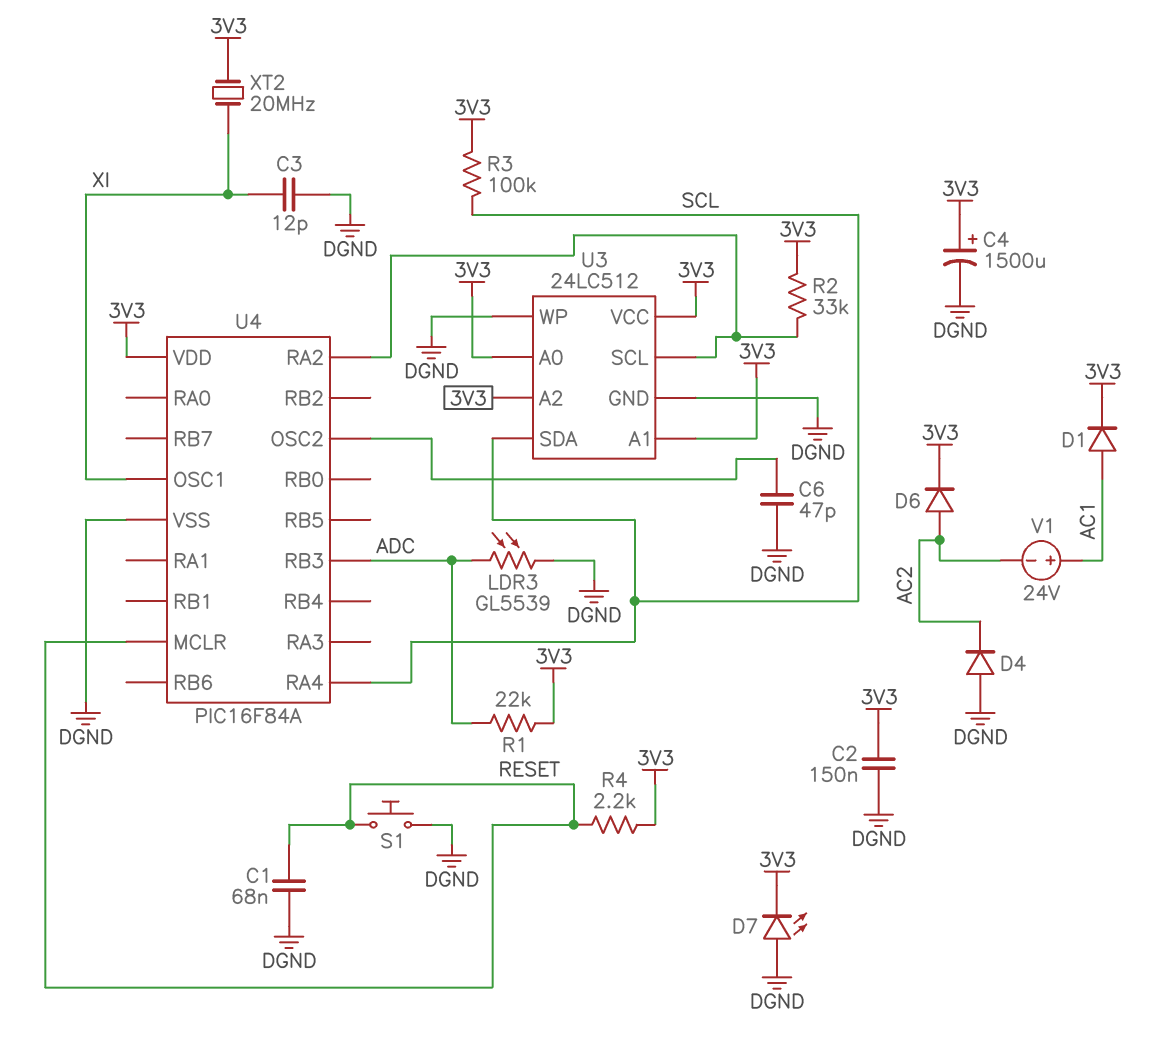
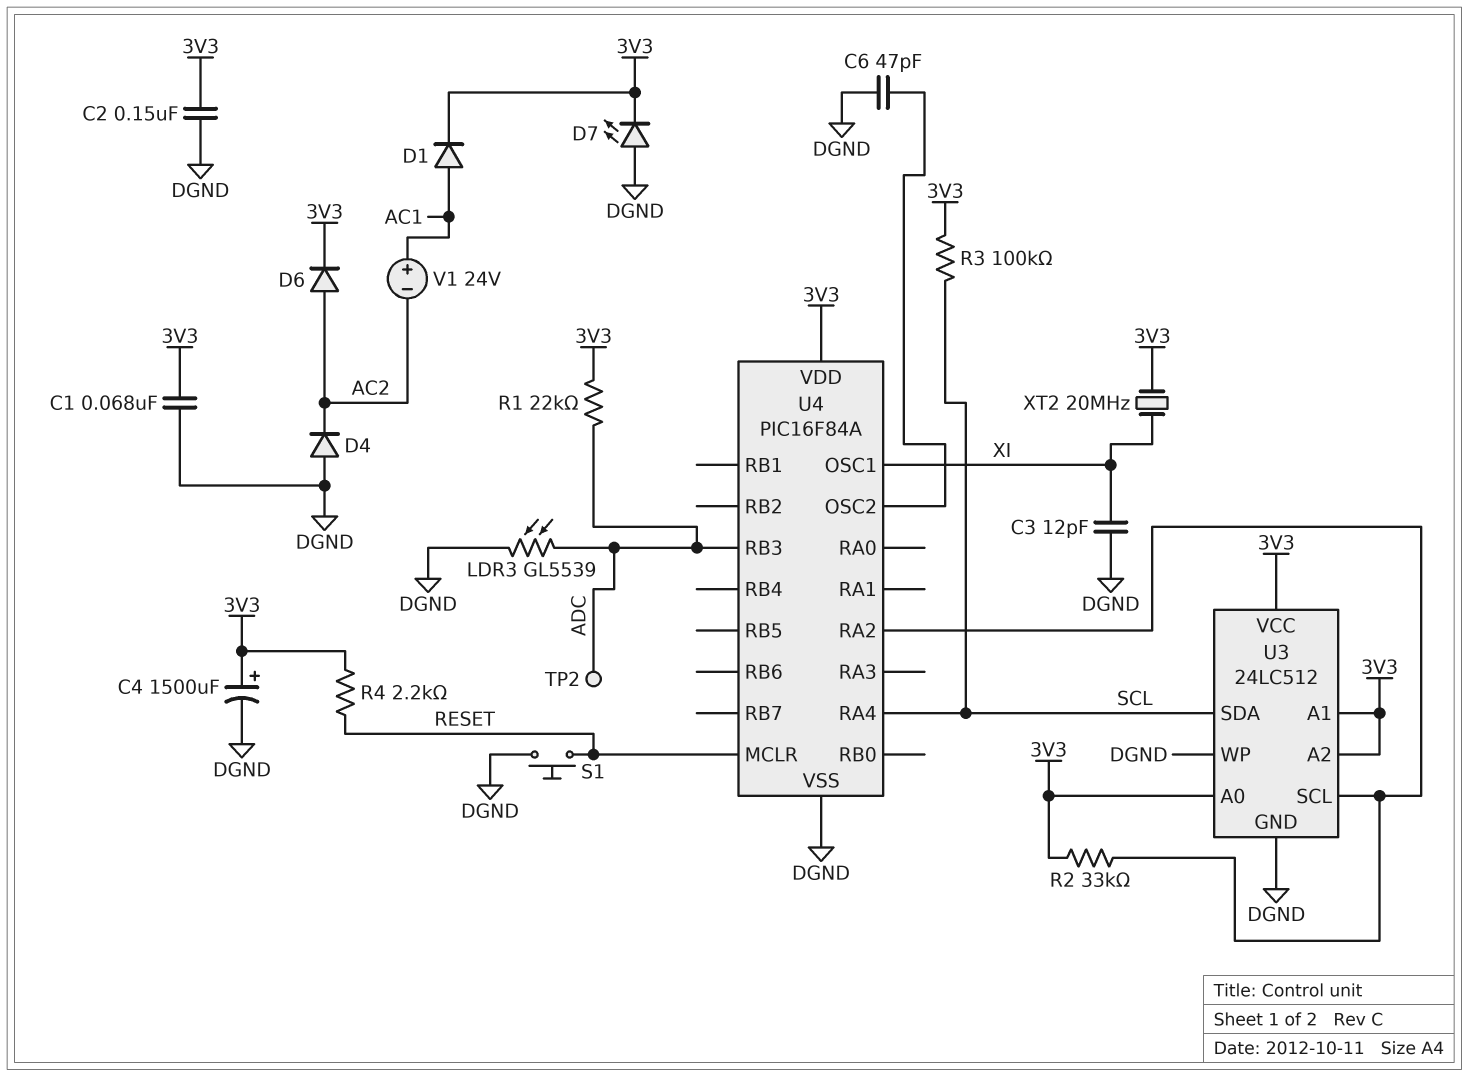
C1: 68nF (DGND, RESET) -> 68nF (3V3, DGND)
TP2: none -> test point (ADC)

